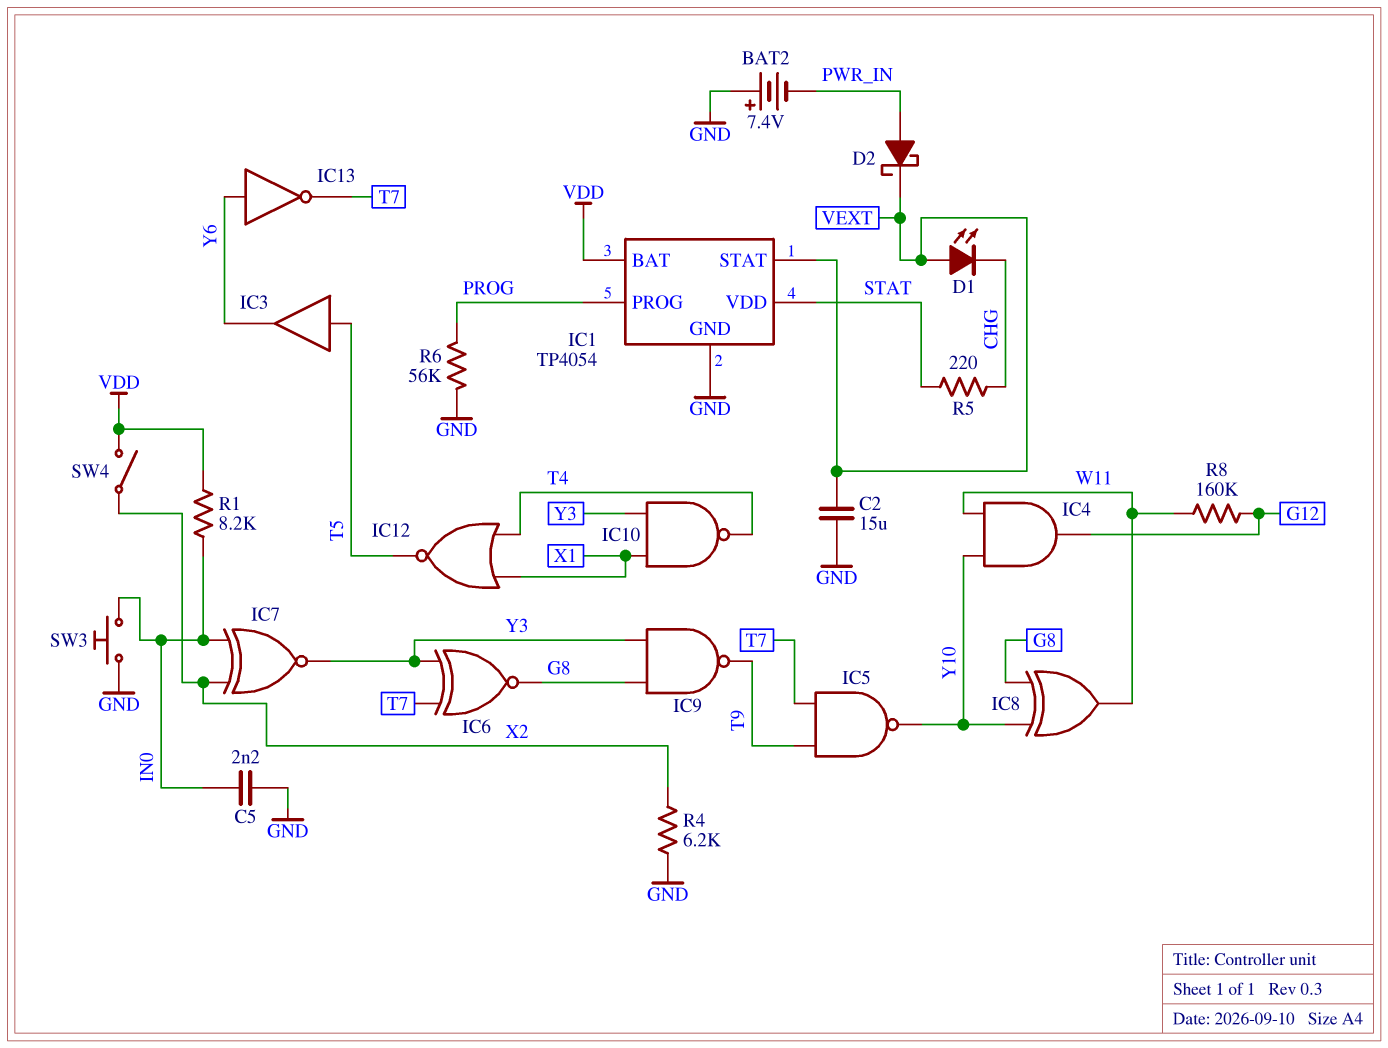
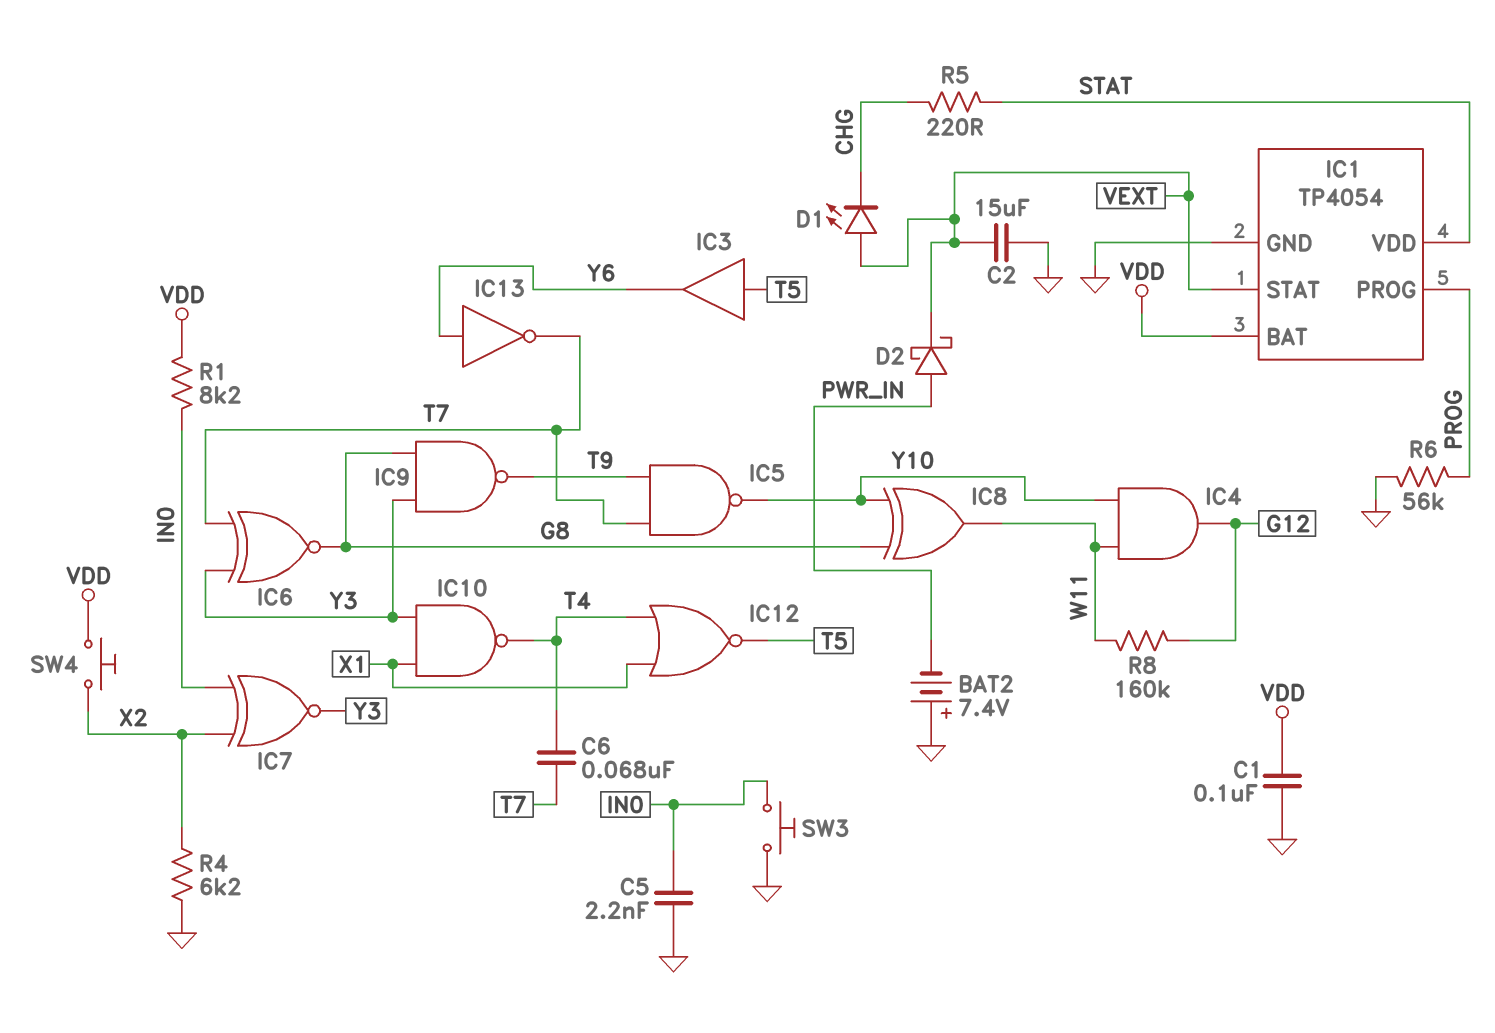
C1: none -> 100nF (GND, VDD)
C6: none -> 68nF (T4, T7)
SW4: switch (VDD, X2) -> button (VDD, X2)

